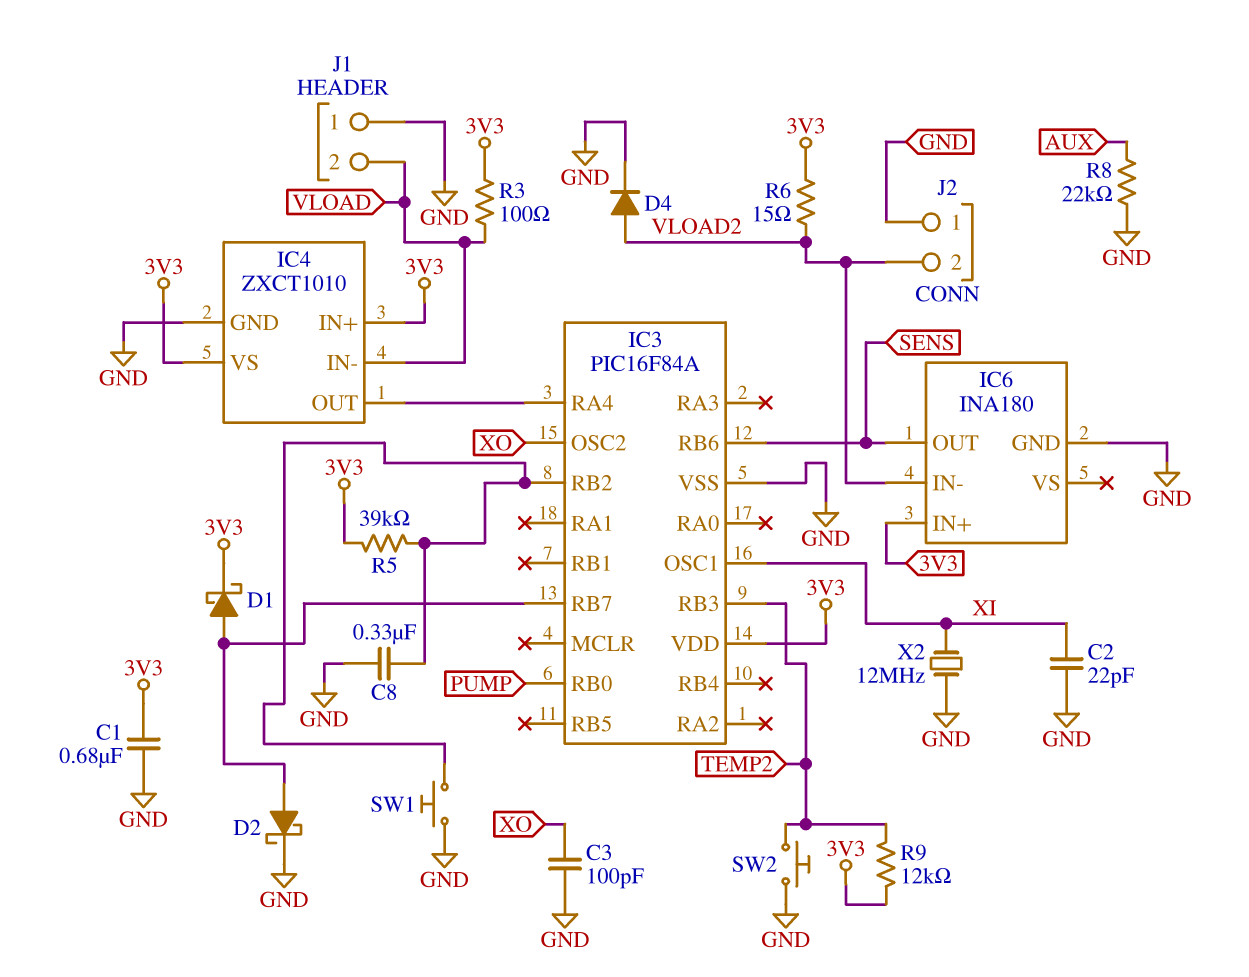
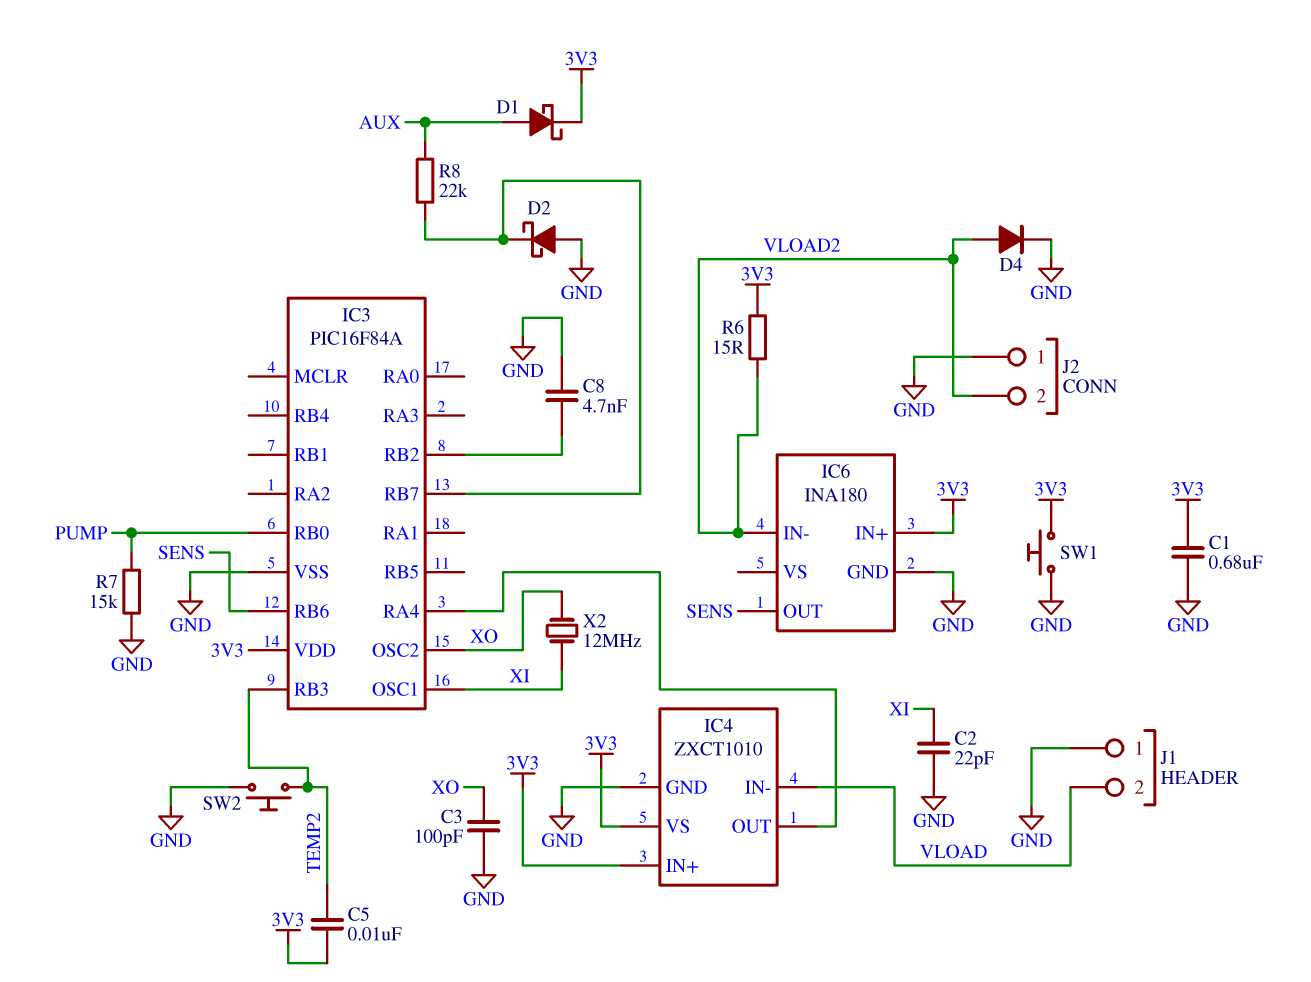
C5: none -> 10nF (3V3, TEMP2)
C8: 330nF (GND, IC3/RB2) -> 4.7nF (GND, IC3/RB2)
D1: schottky (A IC3/RB7, K 3V3) -> schottky (A AUX, K 3V3)
D2: schottky (A IC3/RB7, K GND) -> schottky (A GND, K IC3/RB7)
R3: 100 (3V3, VLOAD) -> none
R5: 39k (3V3, IC3/RB2) -> none
R7: none -> 15k (GND, PUMP)
R8: 22k (AUX, GND) -> 22k (AUX, IC3/RB7)
R9: 12k (3V3, TEMP2) -> none
SW1: button (GND, IC3/RB2) -> button (3V3, GND)
X2: 12MHz (GND, XI) -> 12MHz (XI, XO)

